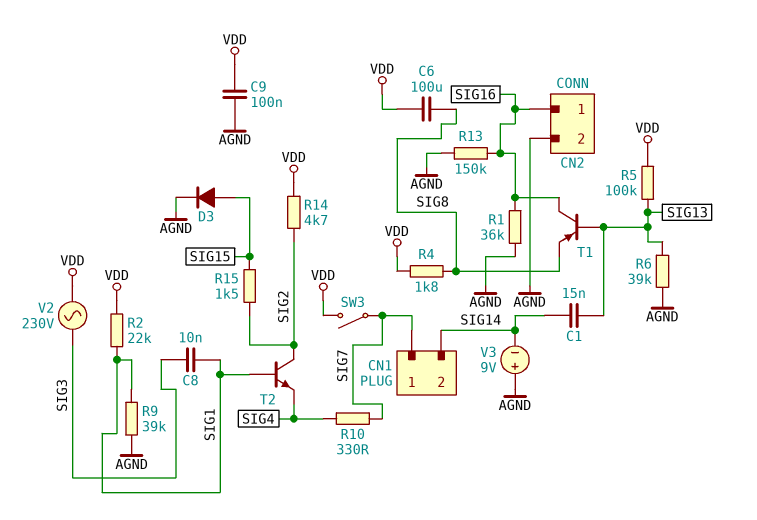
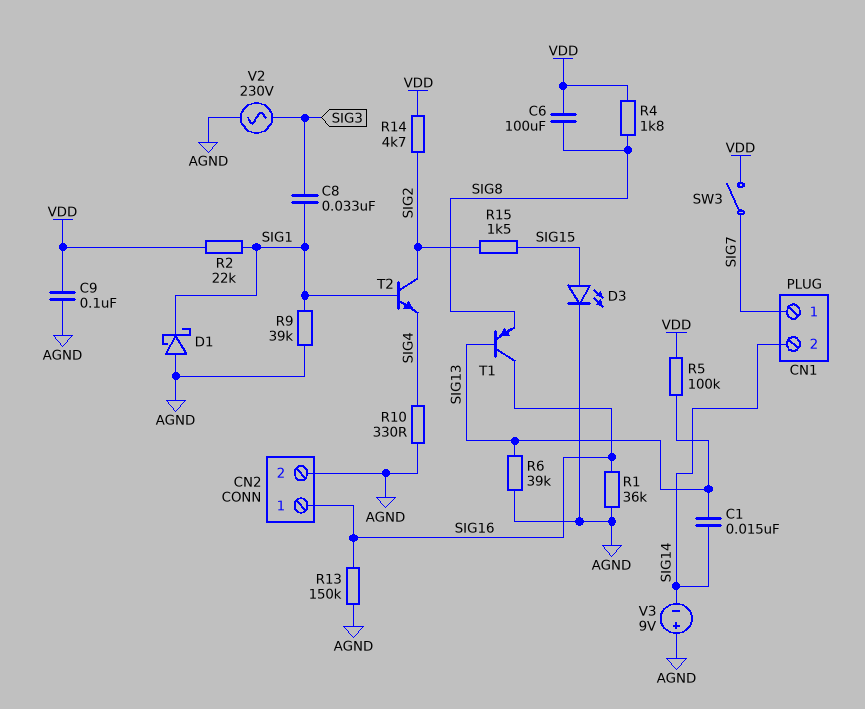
C8: 10nF (SIG1, SIG3) -> 33nF (SIG1, SIG3)
D1: none -> schottky (A AGND, K SIG1)
D3: diode (A SIG15, K AGND) -> LED (A SIG15, K AGND)
R10: 330 (SIG4, SIG7) -> 330 (AGND, SIG4)
V2: AC 230V (SIG3, VDD) -> AC 230V (AGND, SIG3)

